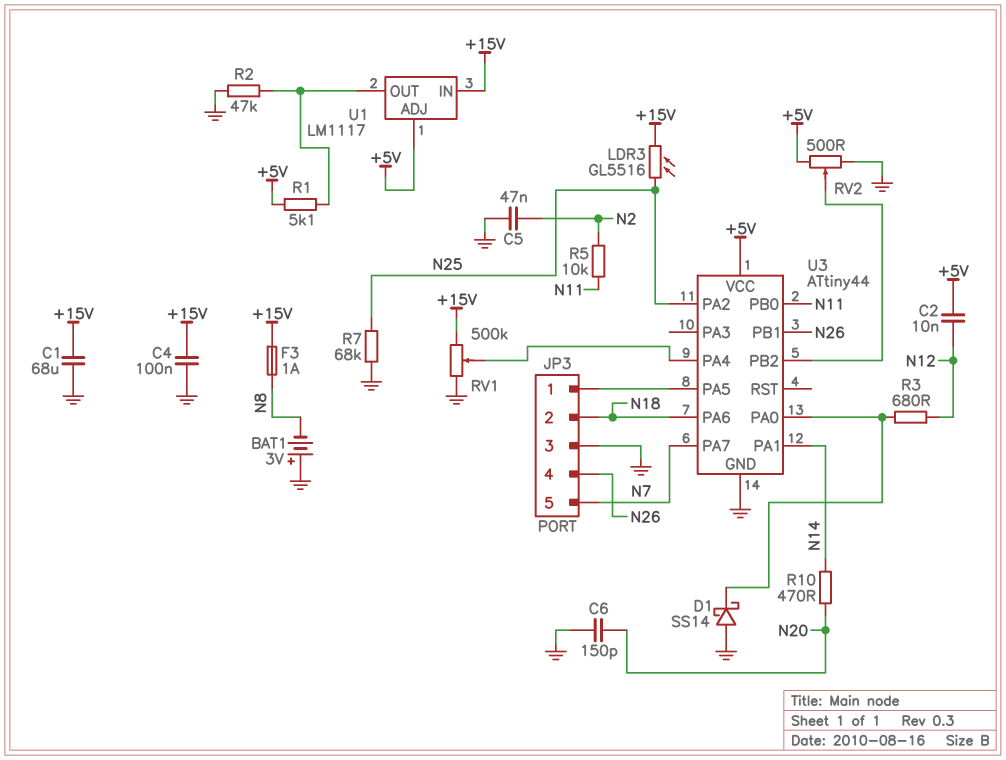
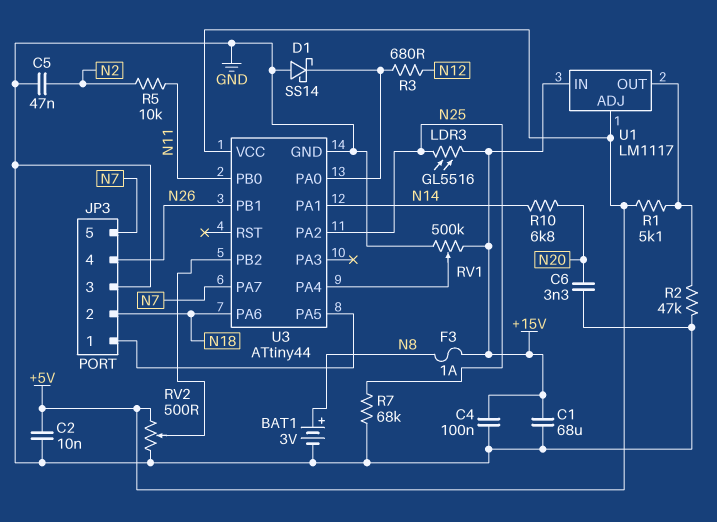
BAT1: 3V (plus GND, minus N8) -> 3V (plus N8, minus GND)
C2: 10nF (+5V, N12) -> 10nF (+5V, GND)
C6: 150pF (GND, N20) -> 3.3nF (GND, N20)
R10: 470 (N14, N20) -> 6.8k (N14, N20)

